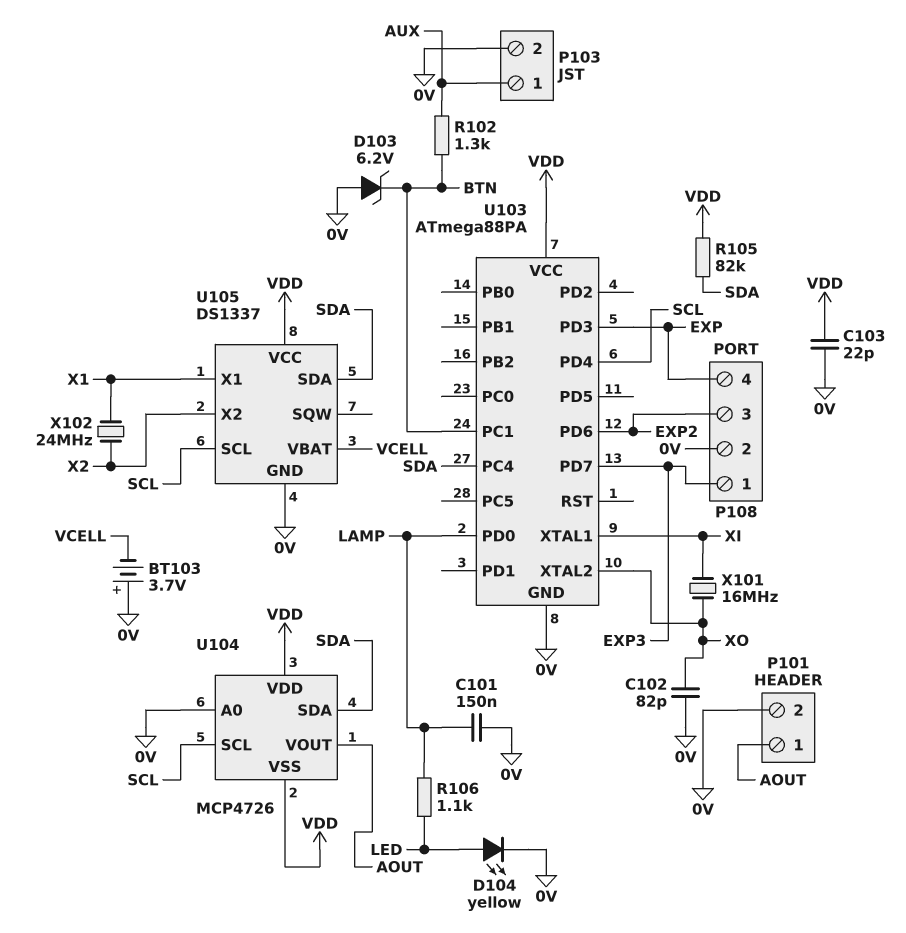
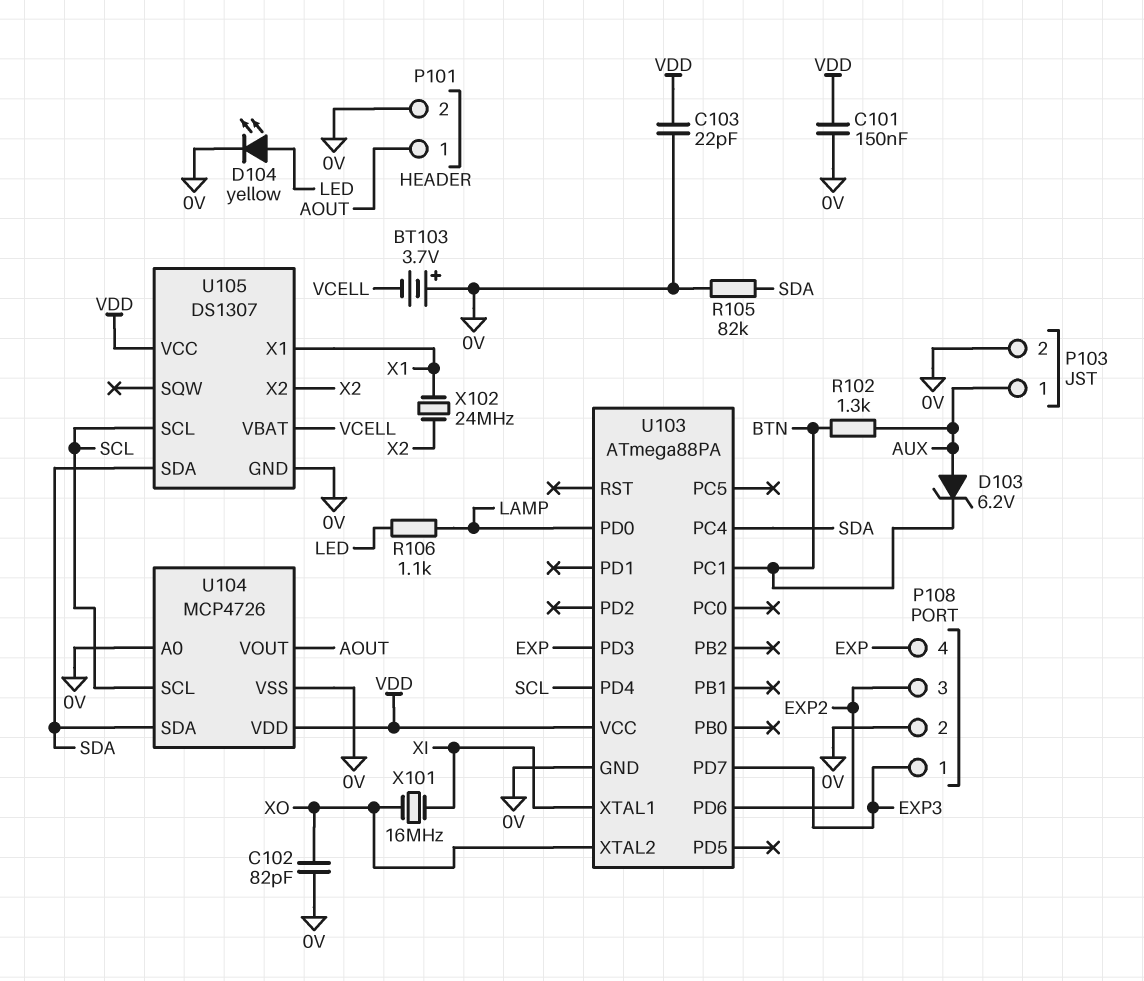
C101: 150nF (0V, LAMP) -> 150nF (0V, VDD)
D103: zener 6.2V (A 0V, K BTN) -> zener 6.2V (A AUX, K BTN)
R105: 82k (SDA, VDD) -> 82k (0V, SDA)
U104 pin VSS: VDD -> 0V
U105: DS1337 -> DS1307

